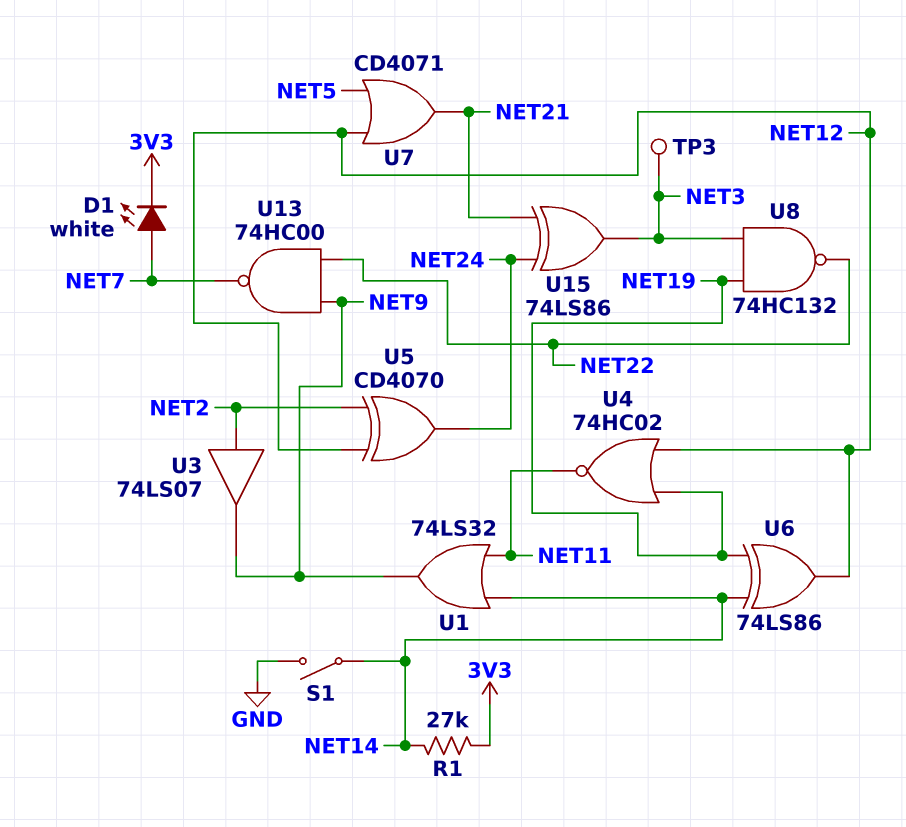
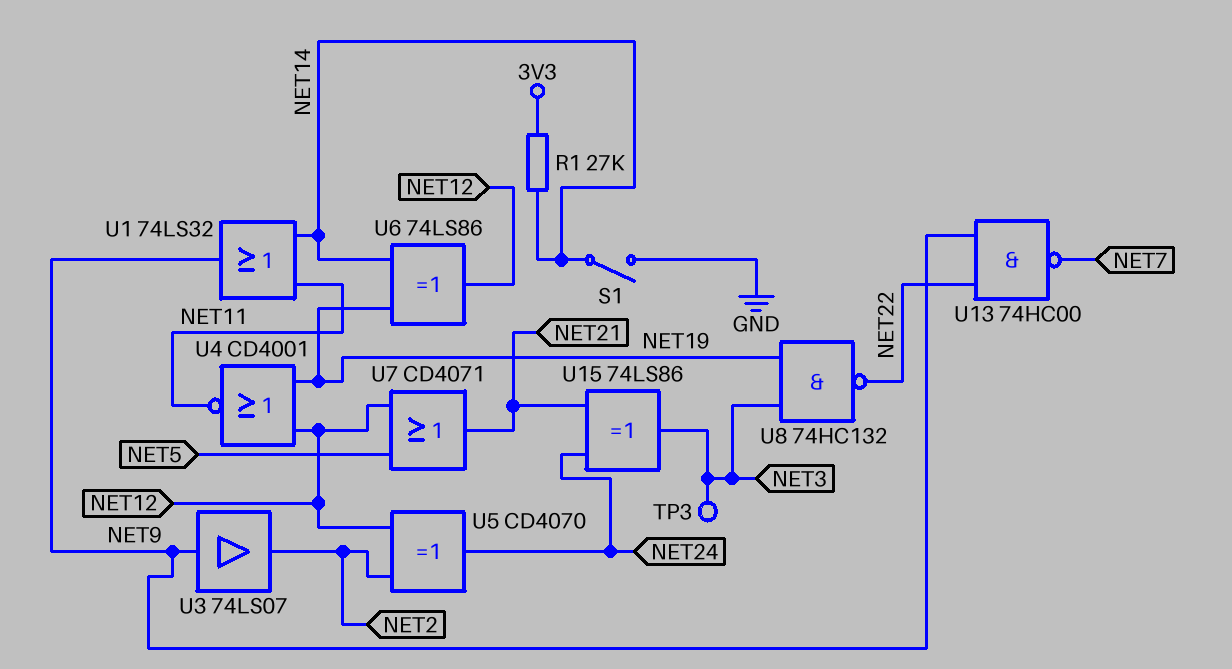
D1: LED white (A NET7, K 3V3) -> none
U3: buffer 74LS07 (in NET2, out NET9) -> buffer 74LS07 (in NET9, out NET2)
U4: NOR 74HC02 (in NET12, in NET19, out NET11) -> NOR CD4001 (in NET12, in NET19, out NET11)

